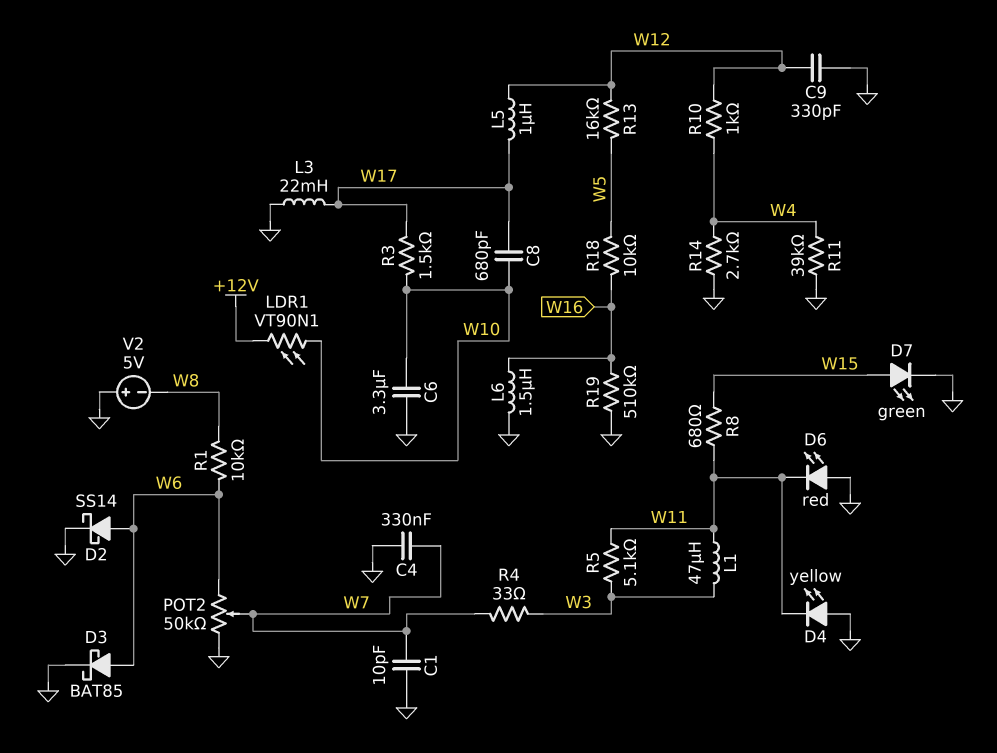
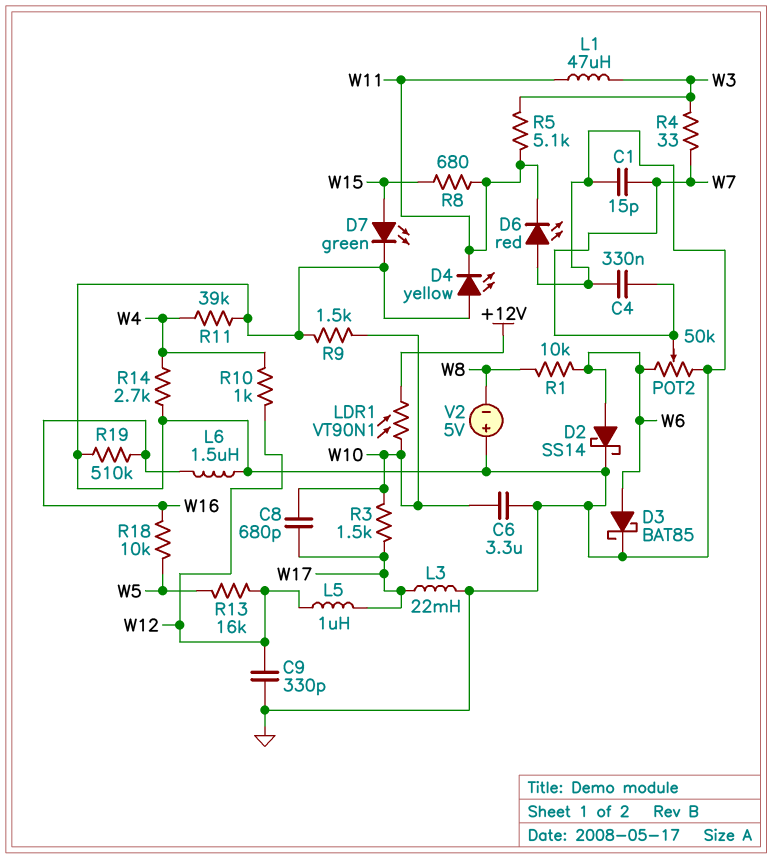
C1: 10pF (GND, W7) -> 15pF (GND, W7)
R9: none -> 1.5k (GND, W10)

